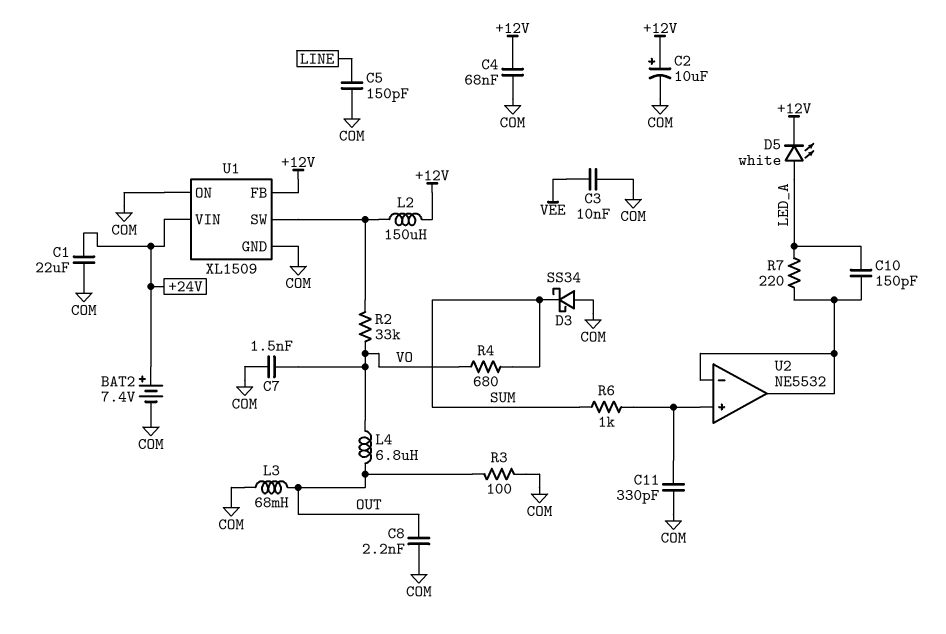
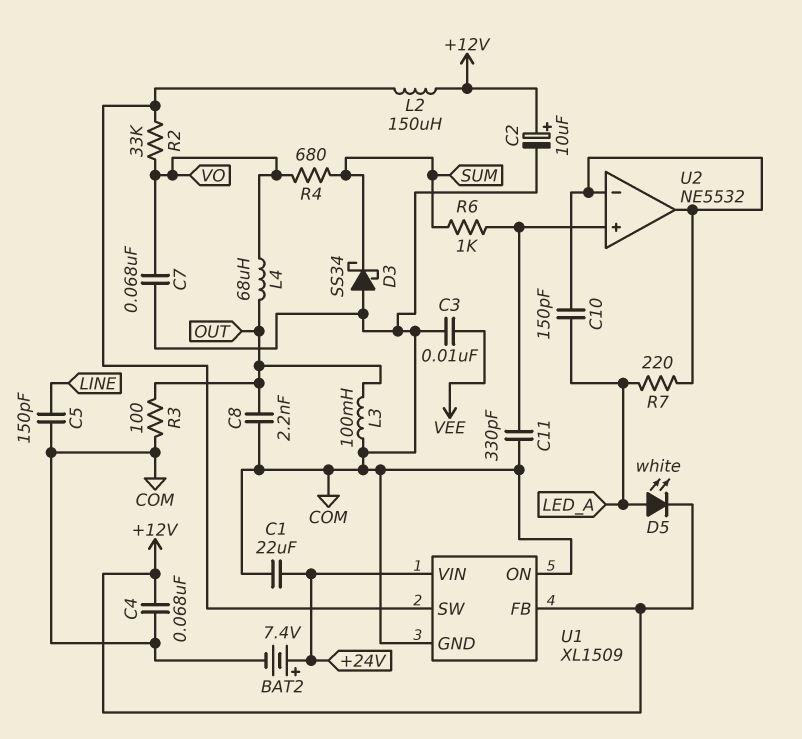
C7: 1.5nF (COM, VO) -> 68nF (COM, VO)
L3: 68mH (COM, OUT) -> 100mH (COM, OUT)
L4: 6.8uH (OUT, VO) -> 68uH (OUT, VO)

